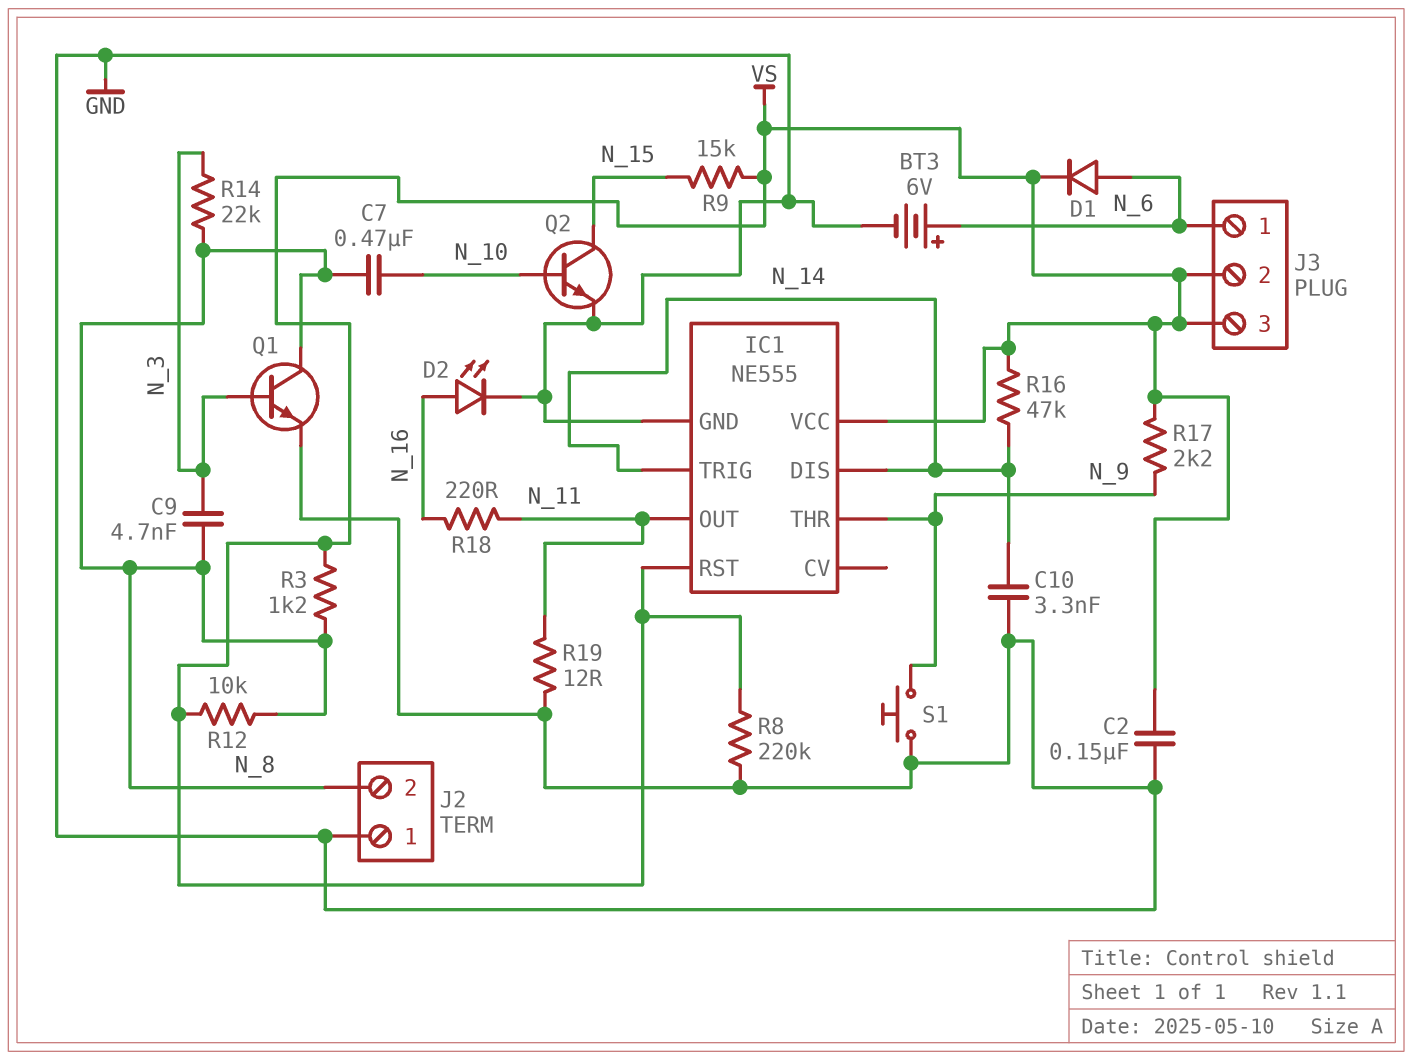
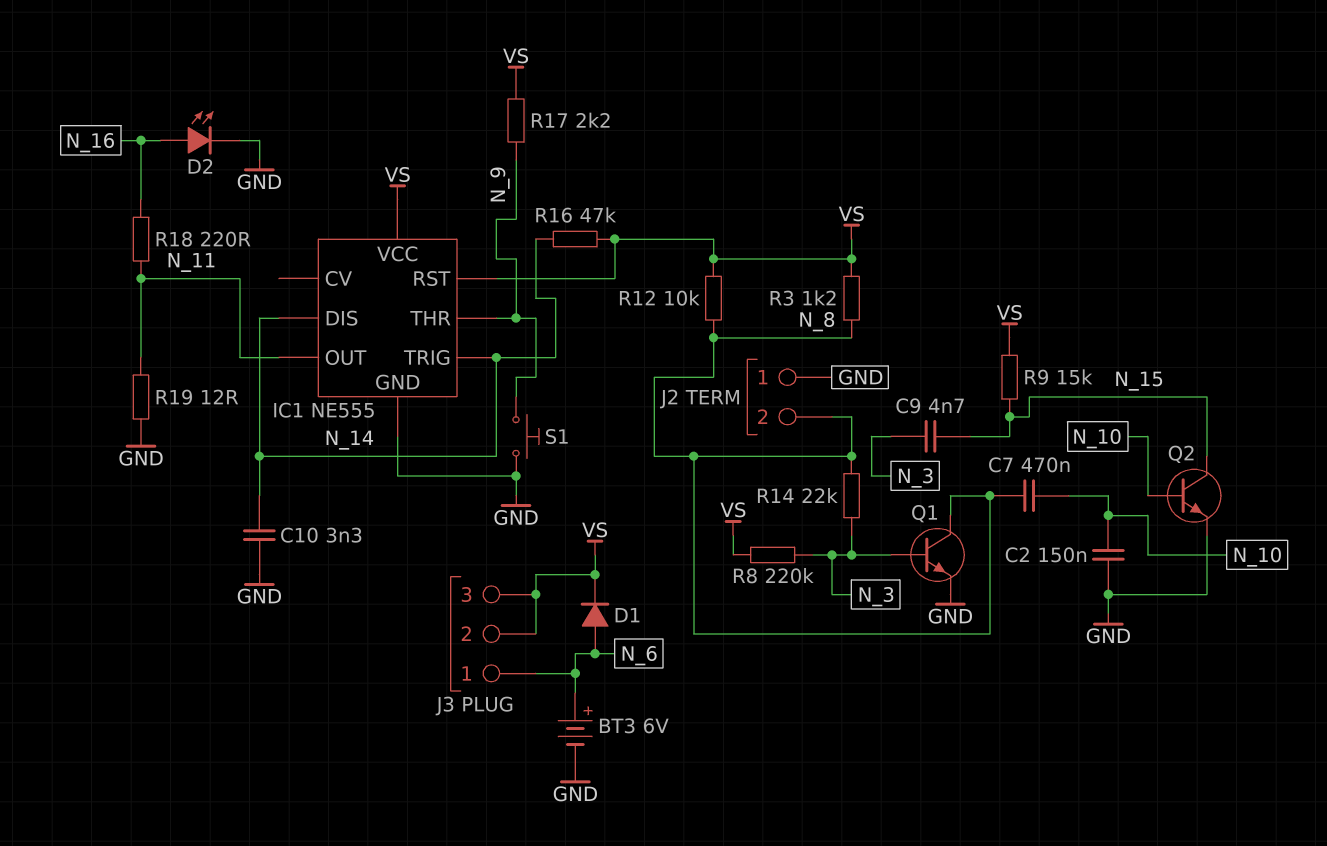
C2: 150nF (GND, VS) -> 150nF (GND, N_10)
C9: 4.7nF (N_3, N_8) -> 4.7nF (N_3, N_15)
R8: 220k (GND, VS) -> 220k (N_3, VS)

